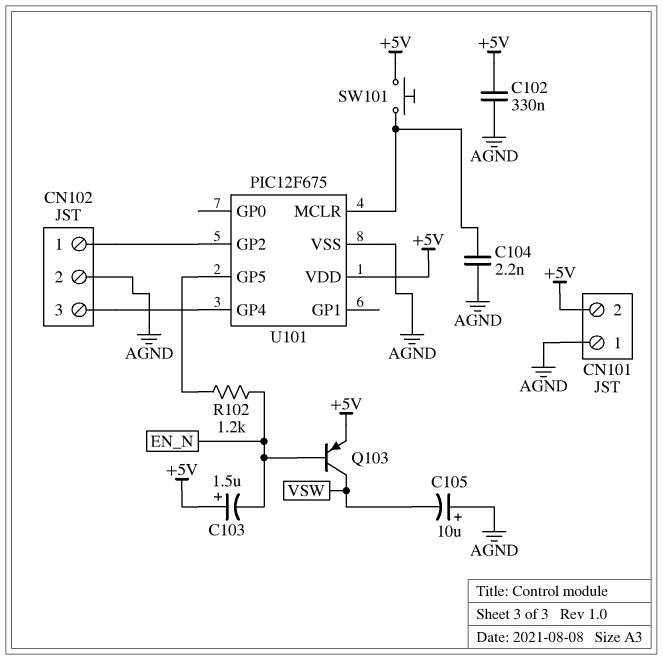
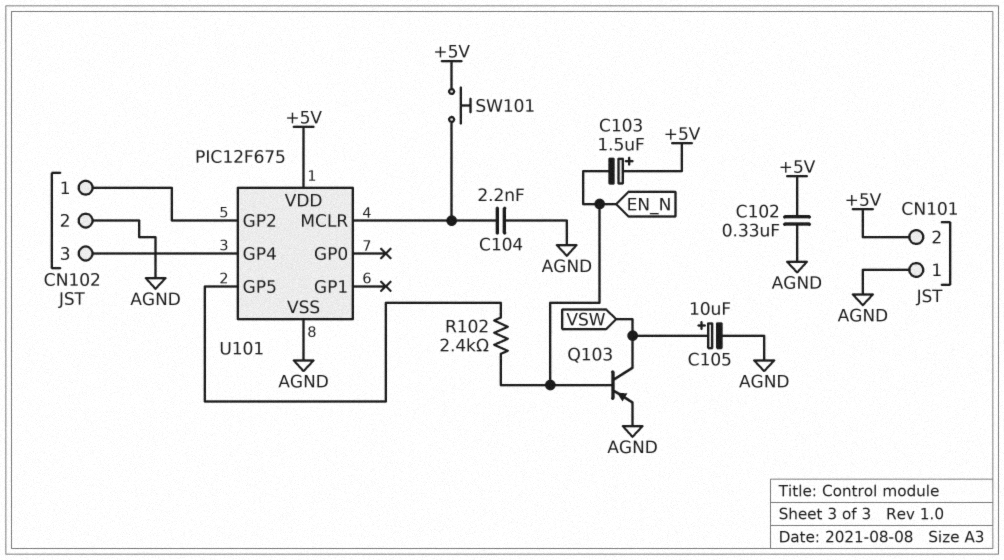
C105: 10uF (plus AGND, minus VSW) -> 10uF (plus VSW, minus AGND)
Q103: PNP (B EN_N, C VSW, E +5V) -> PNP (B EN_N, C VSW, E AGND)
R102: 1.2k (EN_N, U101/GP5) -> 2.4k (EN_N, U101/GP5)

